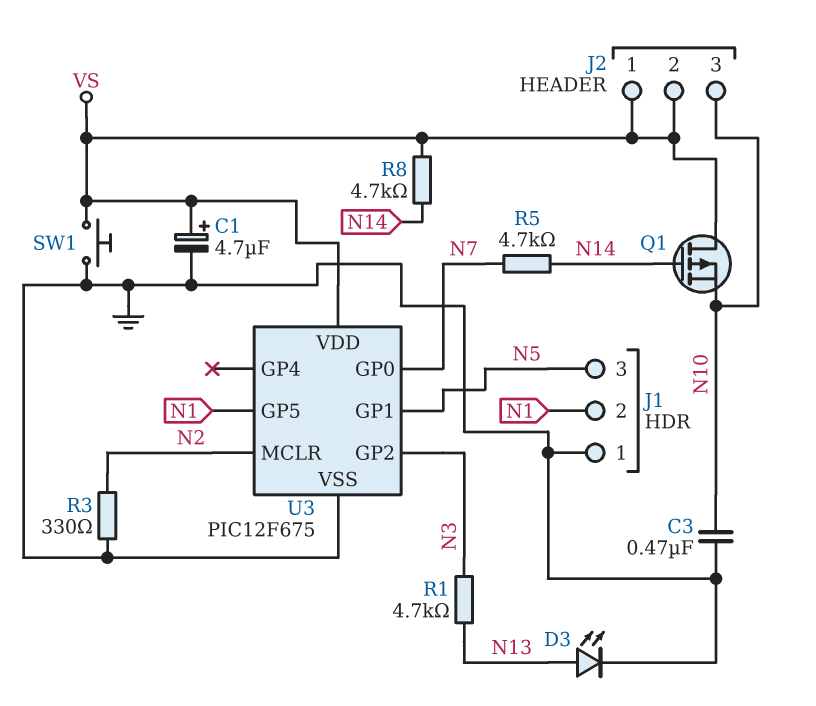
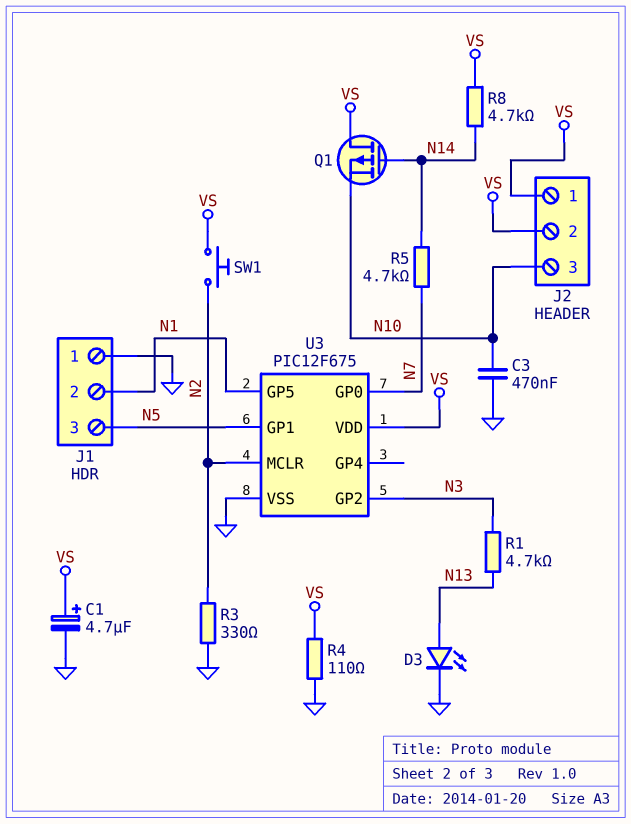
R4: none -> 110 (GND, VS)
SW1: button (GND, VS) -> button (N2, VS)

